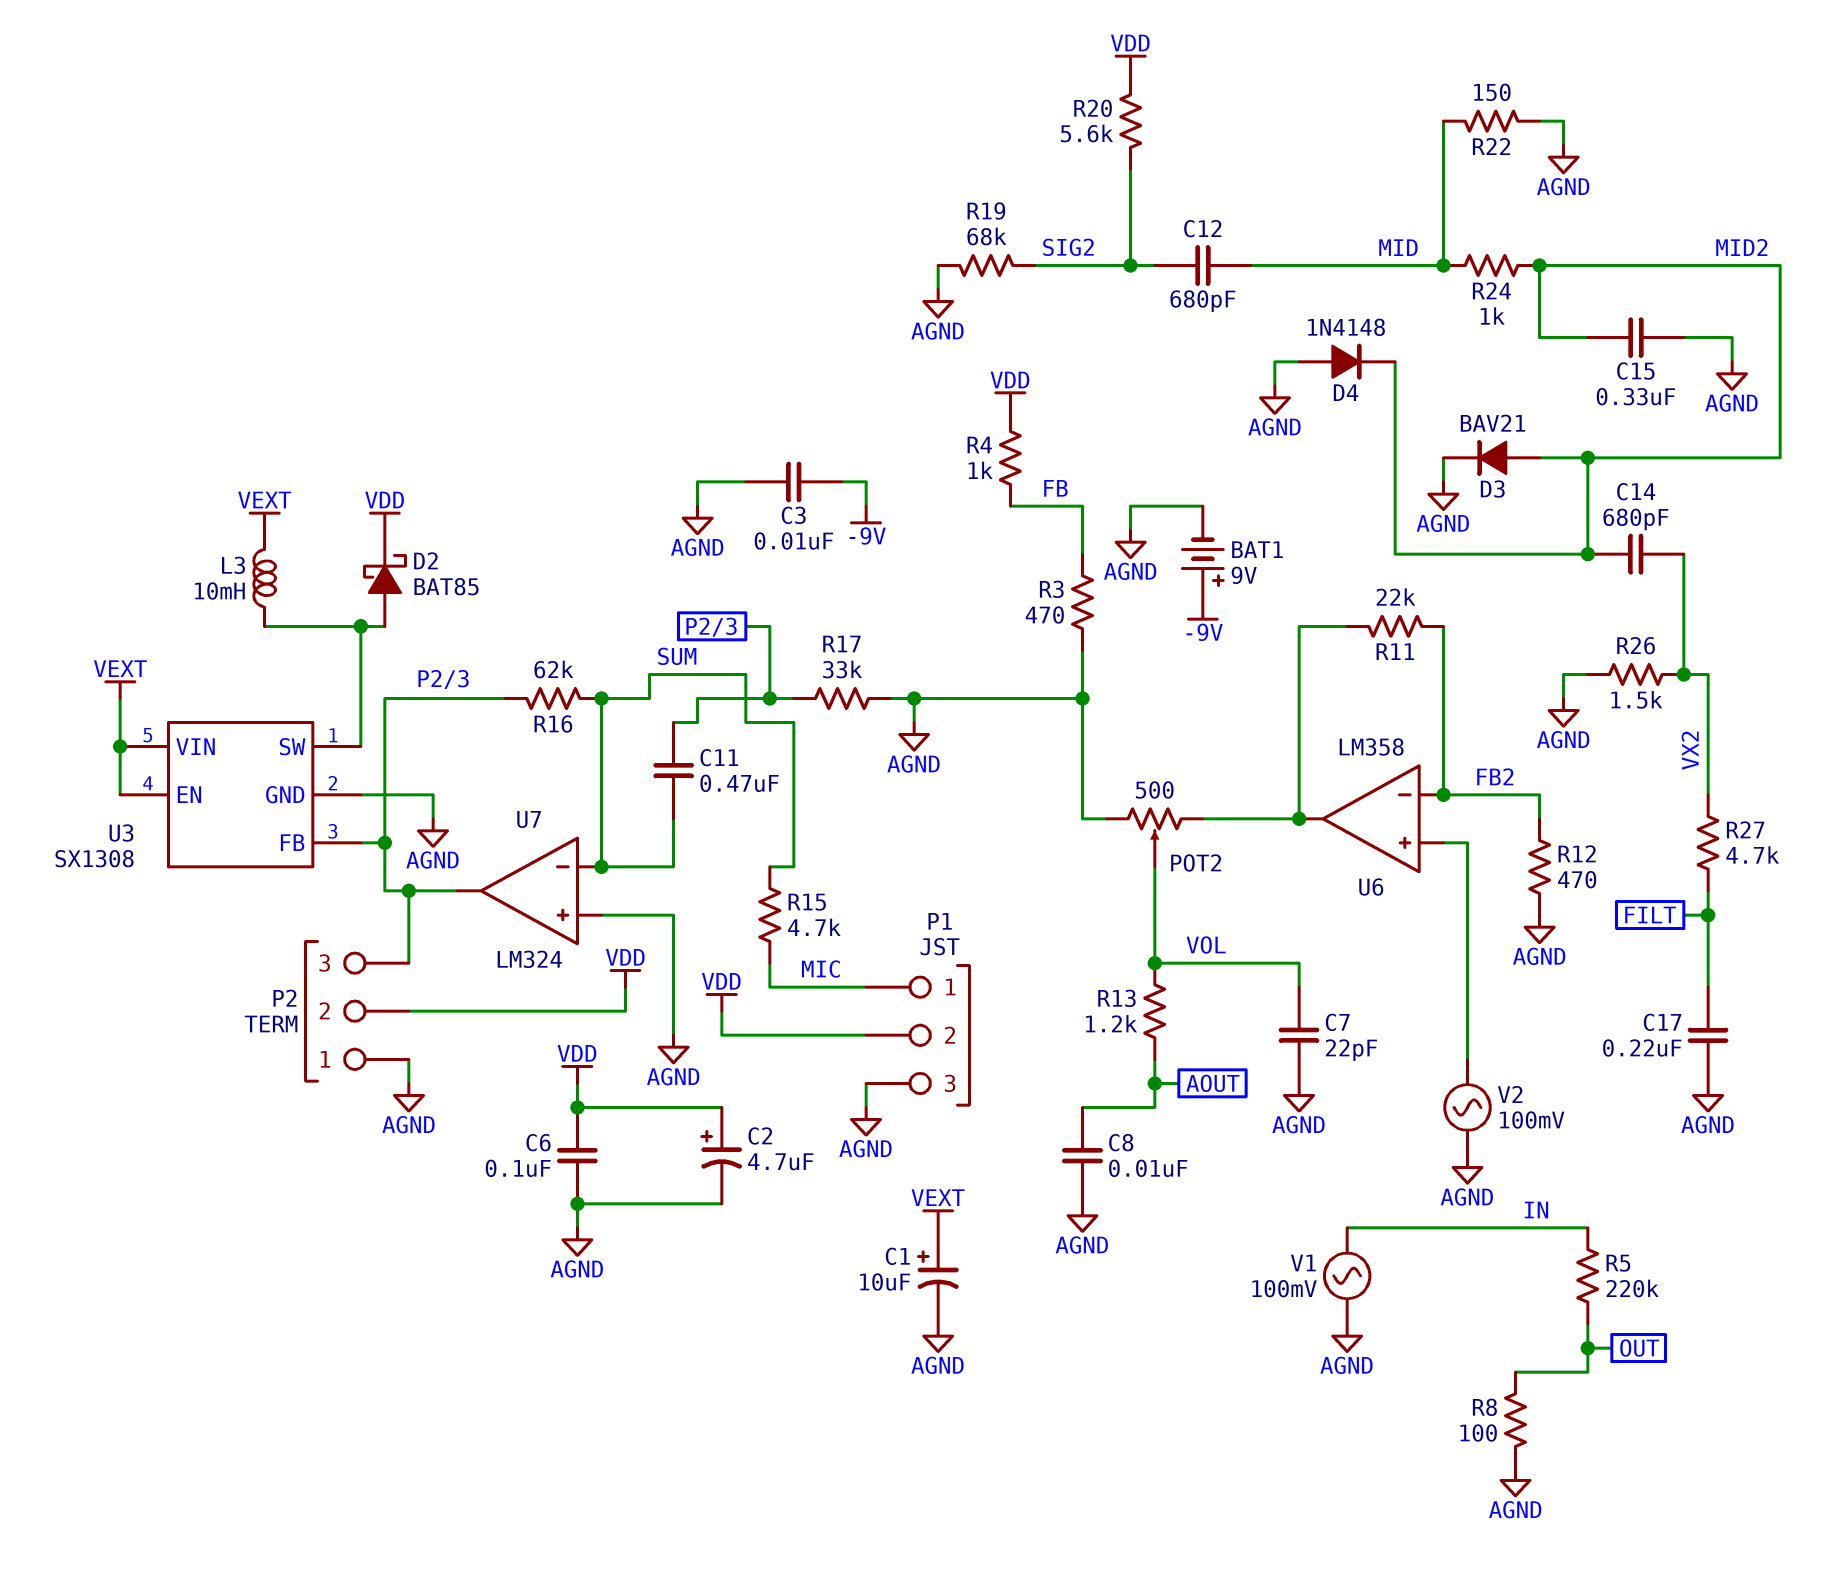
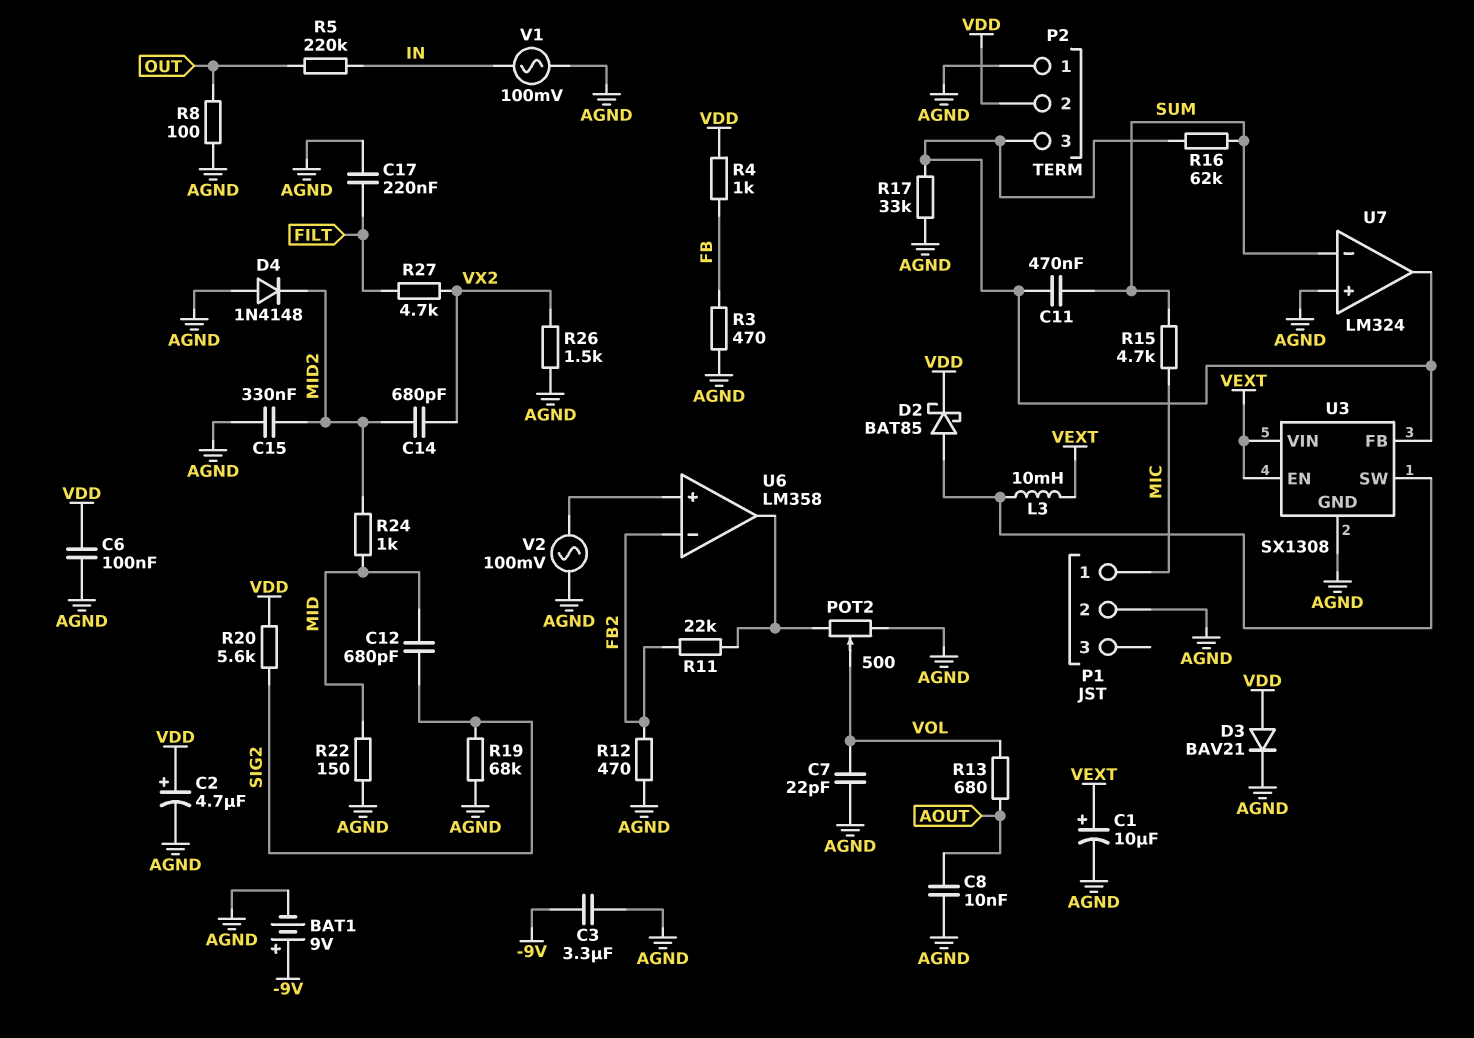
C3: 10nF (-9V, AGND) -> 3.3uF (-9V, AGND)
D3: diode BAV21 (A MID2, K AGND) -> diode BAV21 (A VDD, K AGND)
P1 pin 2: VDD -> AGND
P1 pin 3: AGND -> none
R13: 1.2k (AOUT, VOL) -> 680 (AOUT, VOL)

